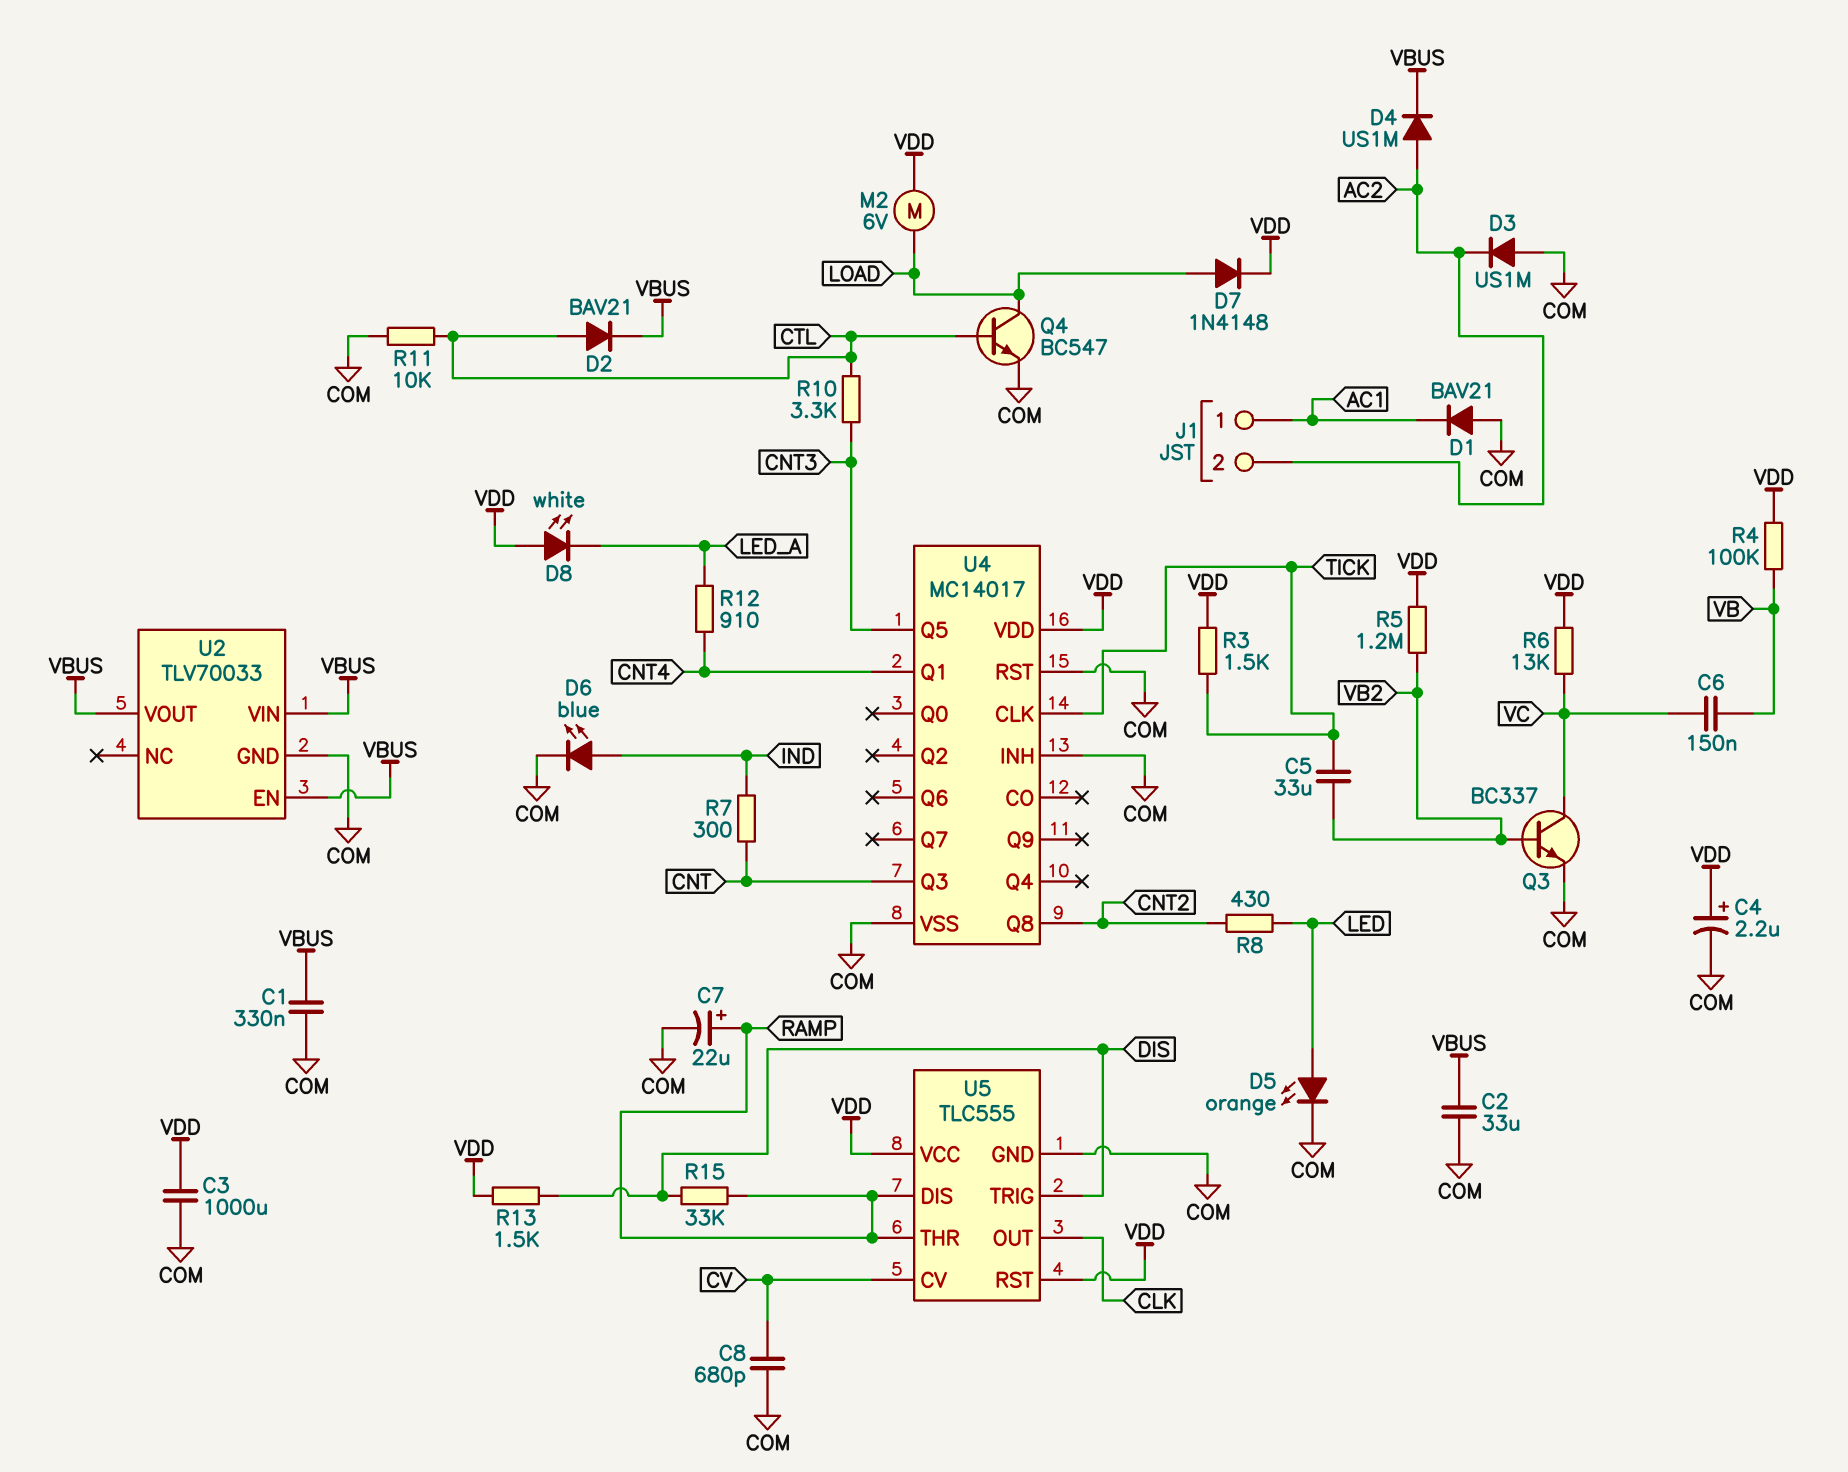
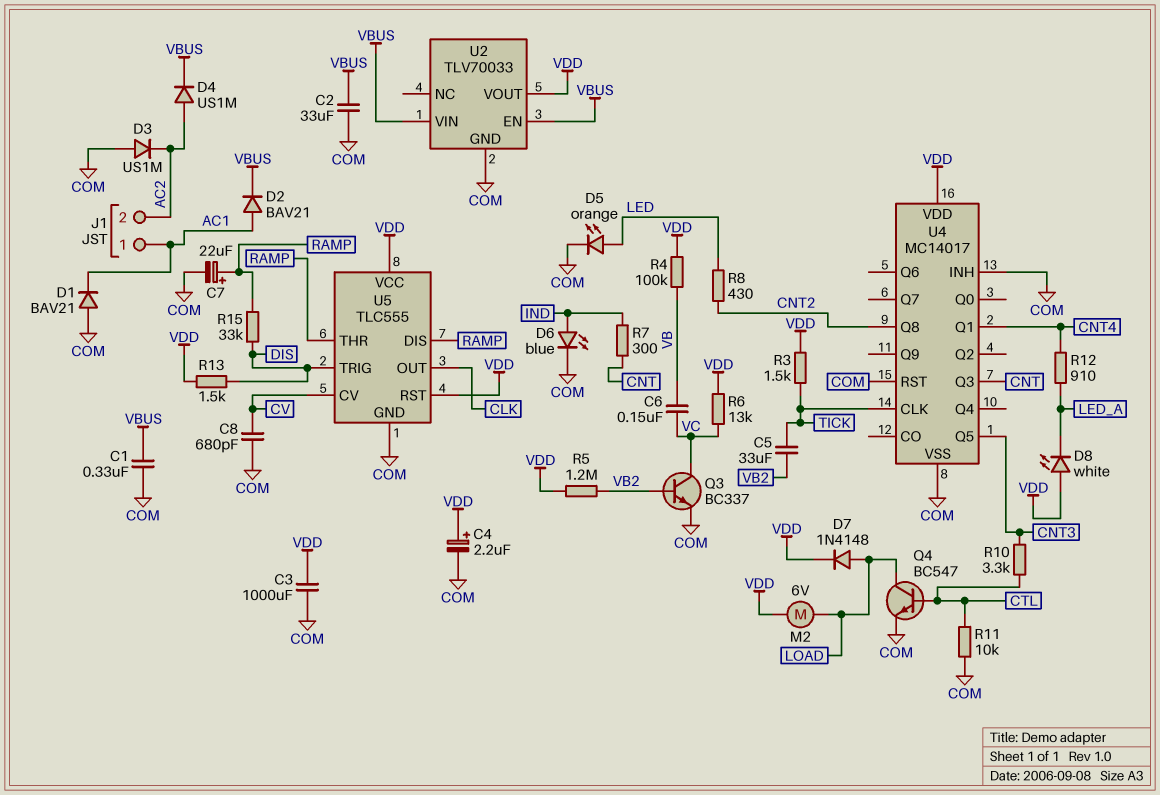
D2: diode BAV21 (A CTL, K VBUS) -> diode BAV21 (A AC1, K VBUS)
U2 pin VOUT: VBUS -> VDD

